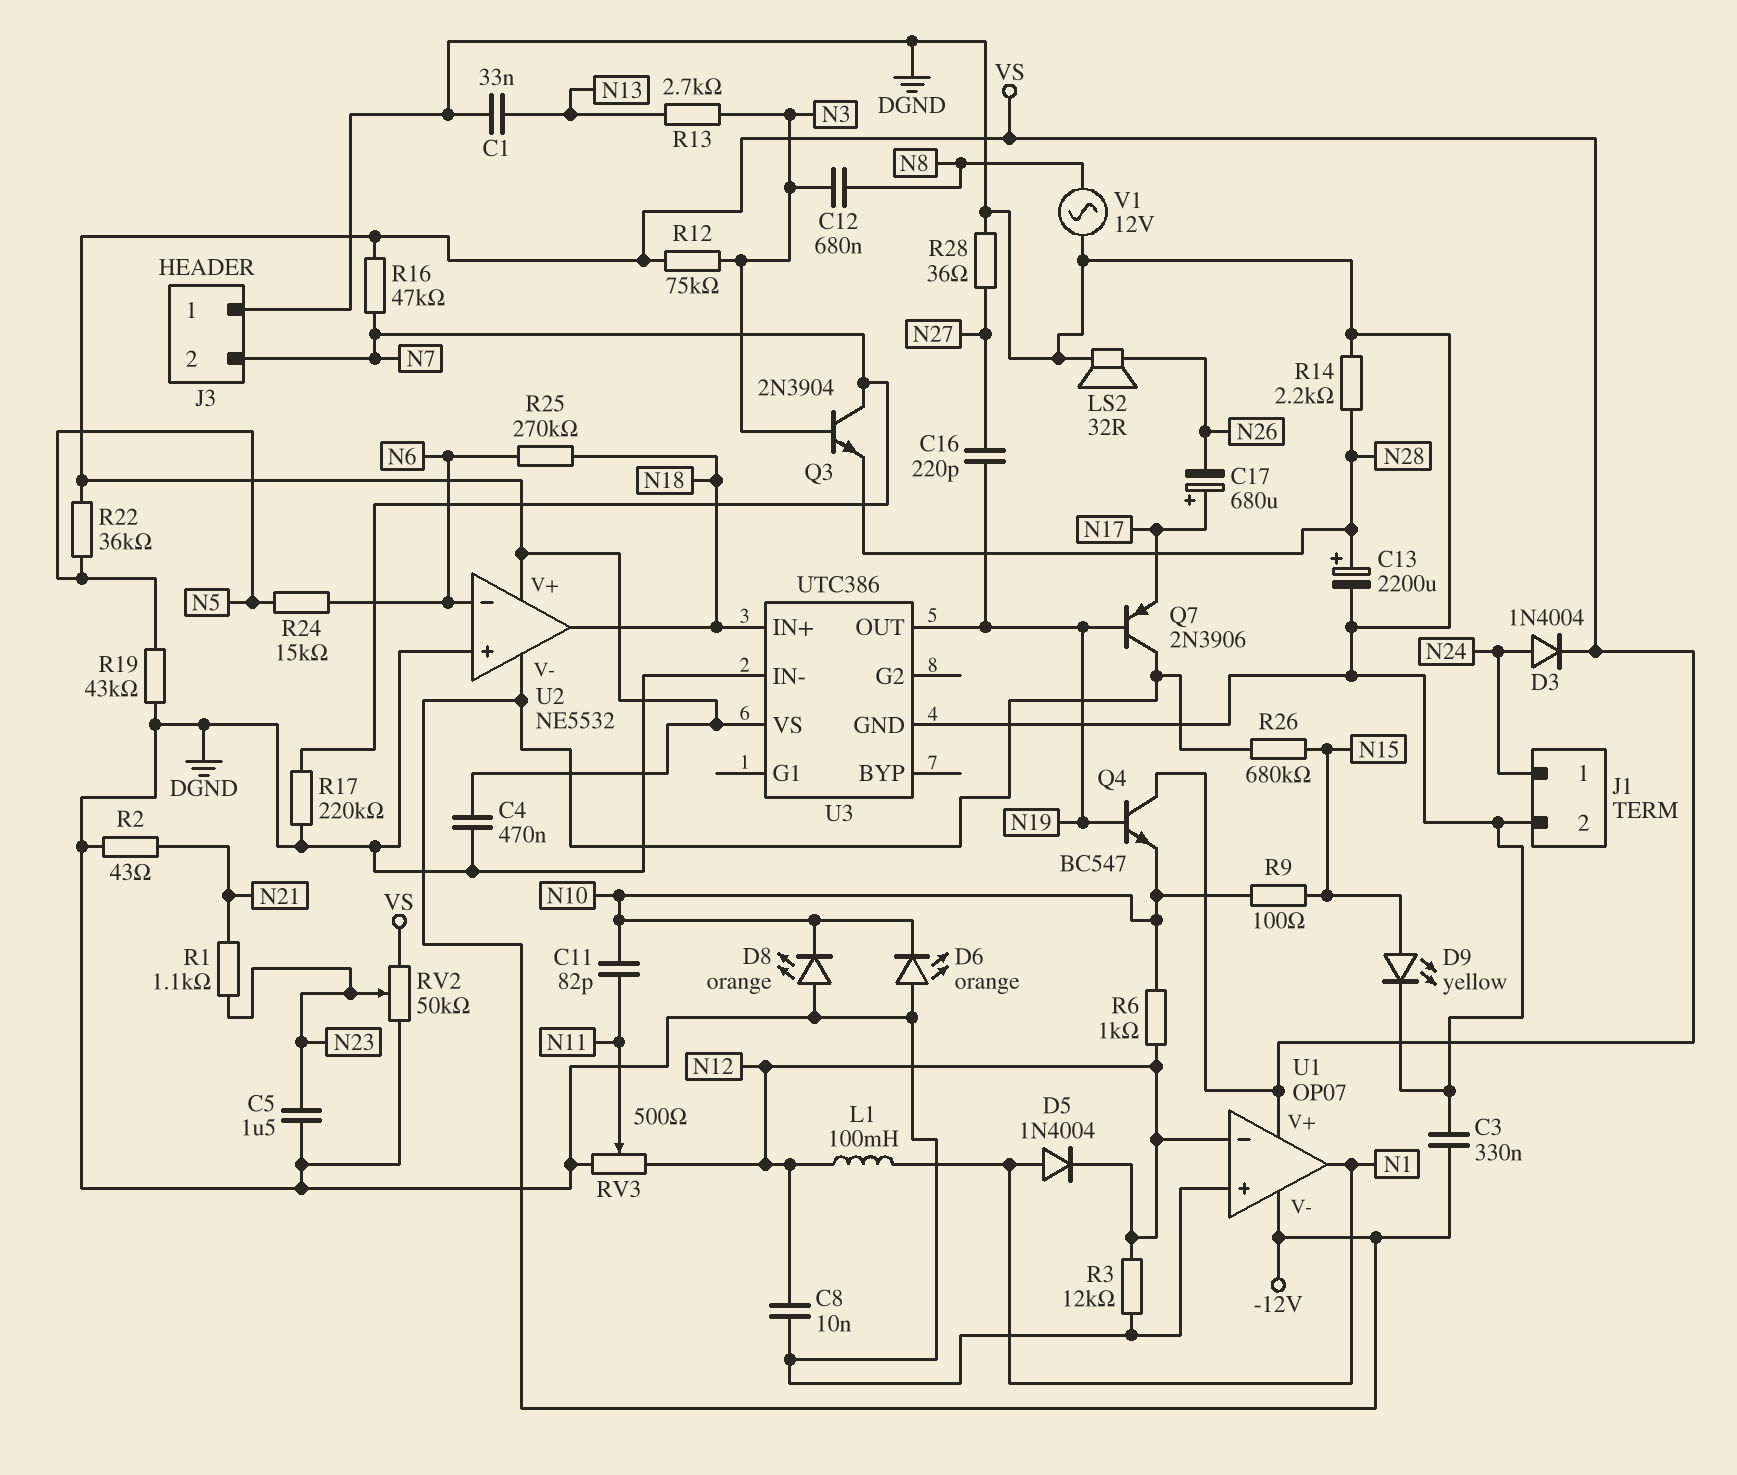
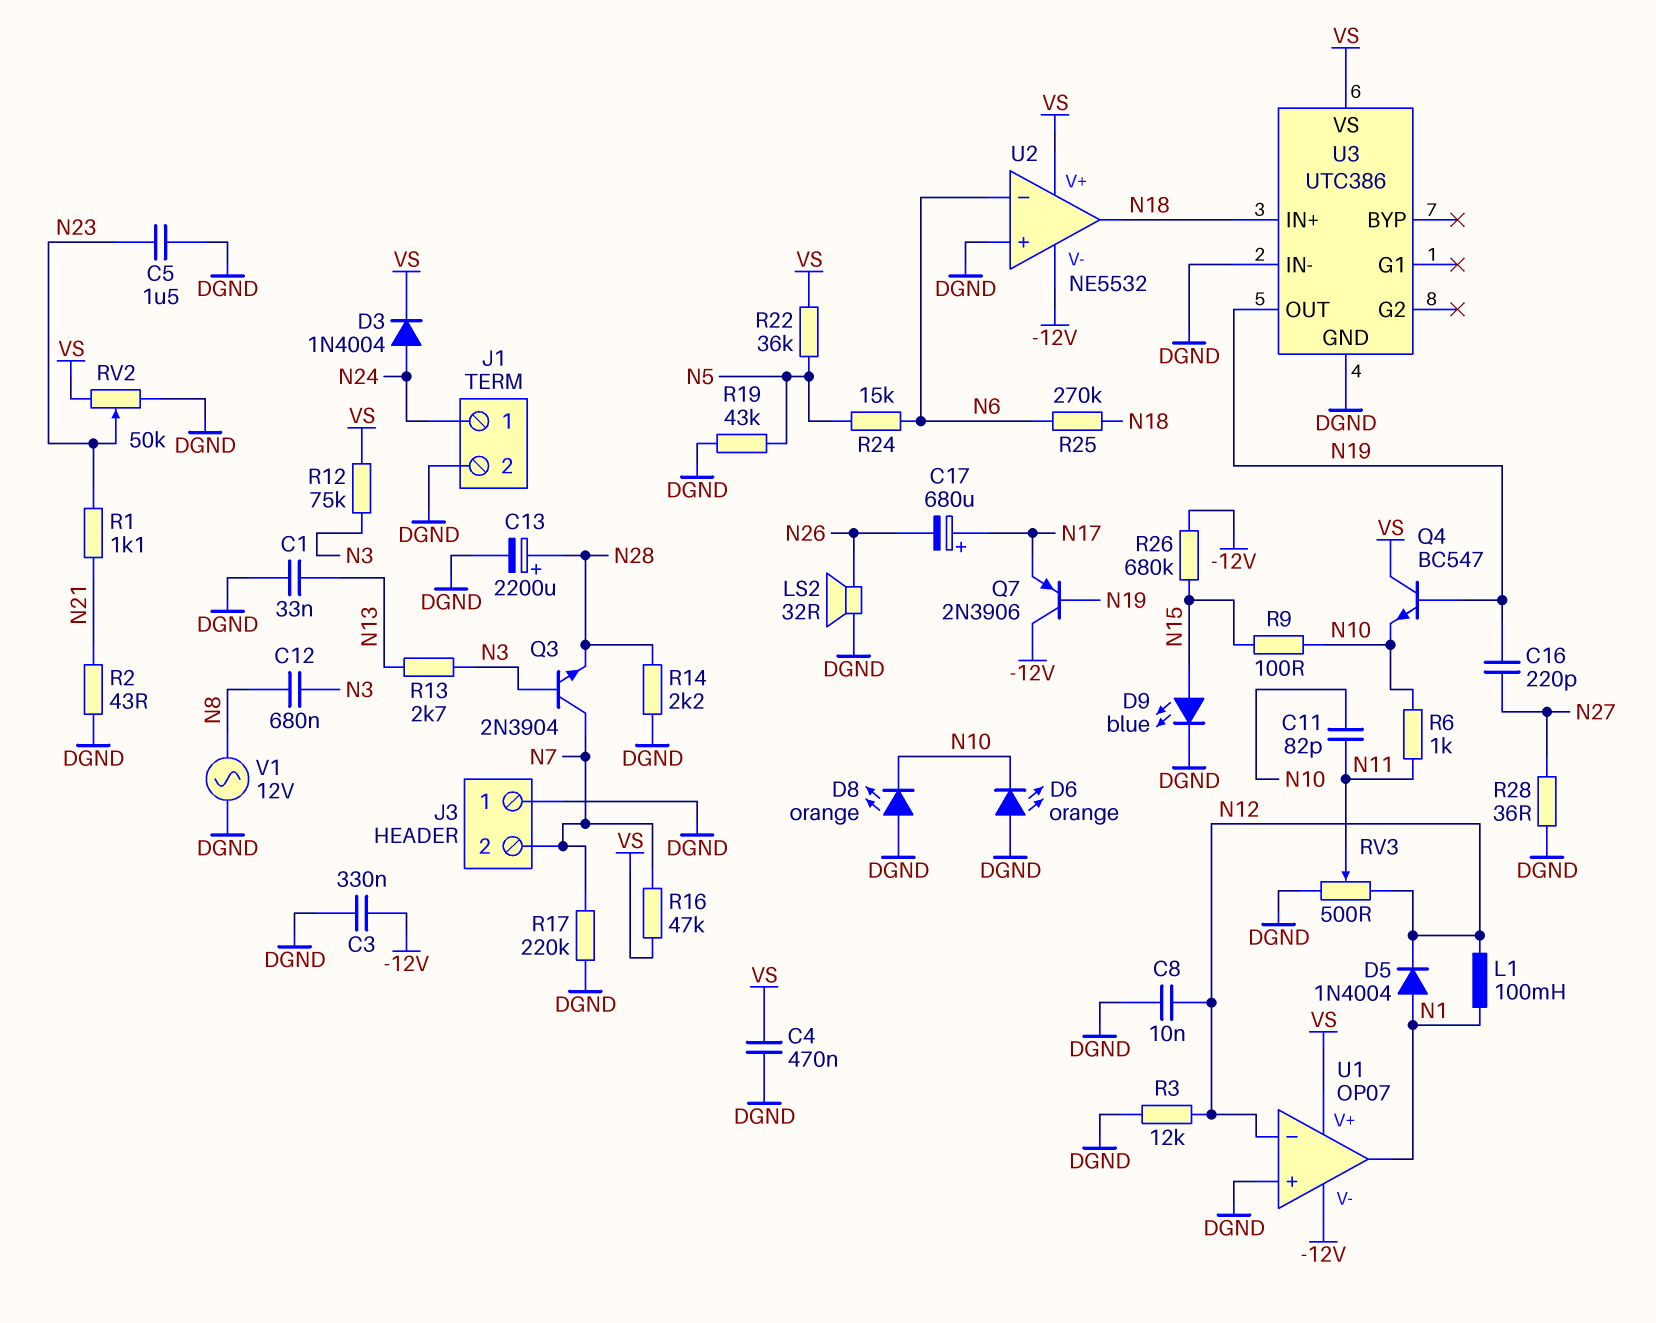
D9: LED yellow (A N15, K DGND) -> LED blue (A N15, K DGND)
R6: 1k (N10, N12) -> 1k (N10, N11)

